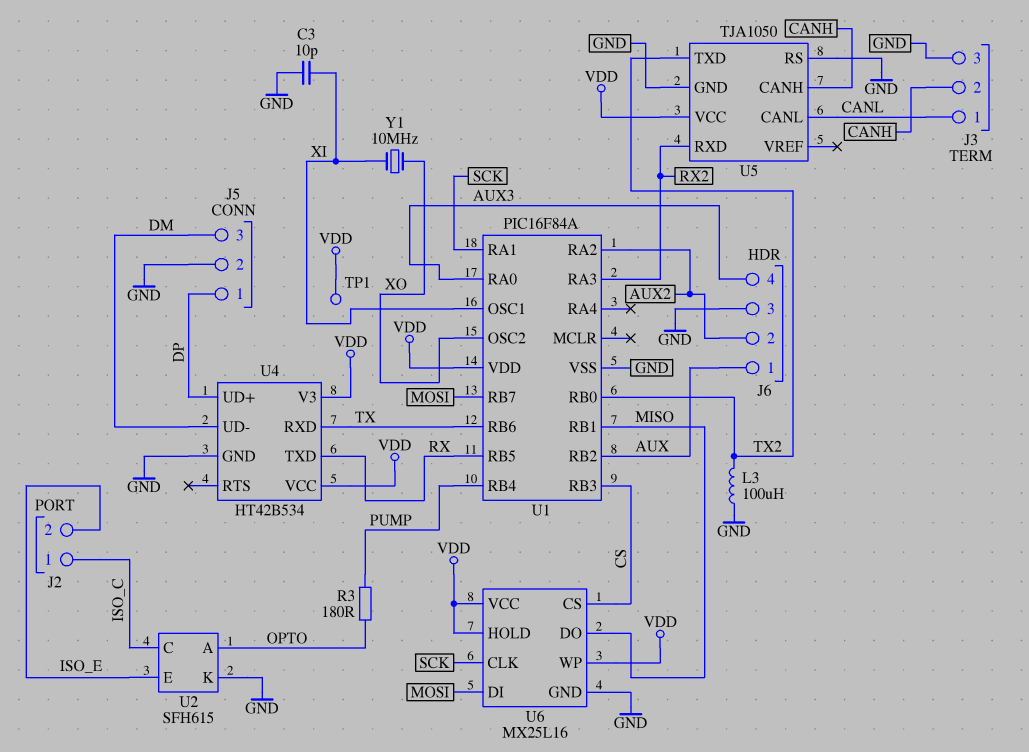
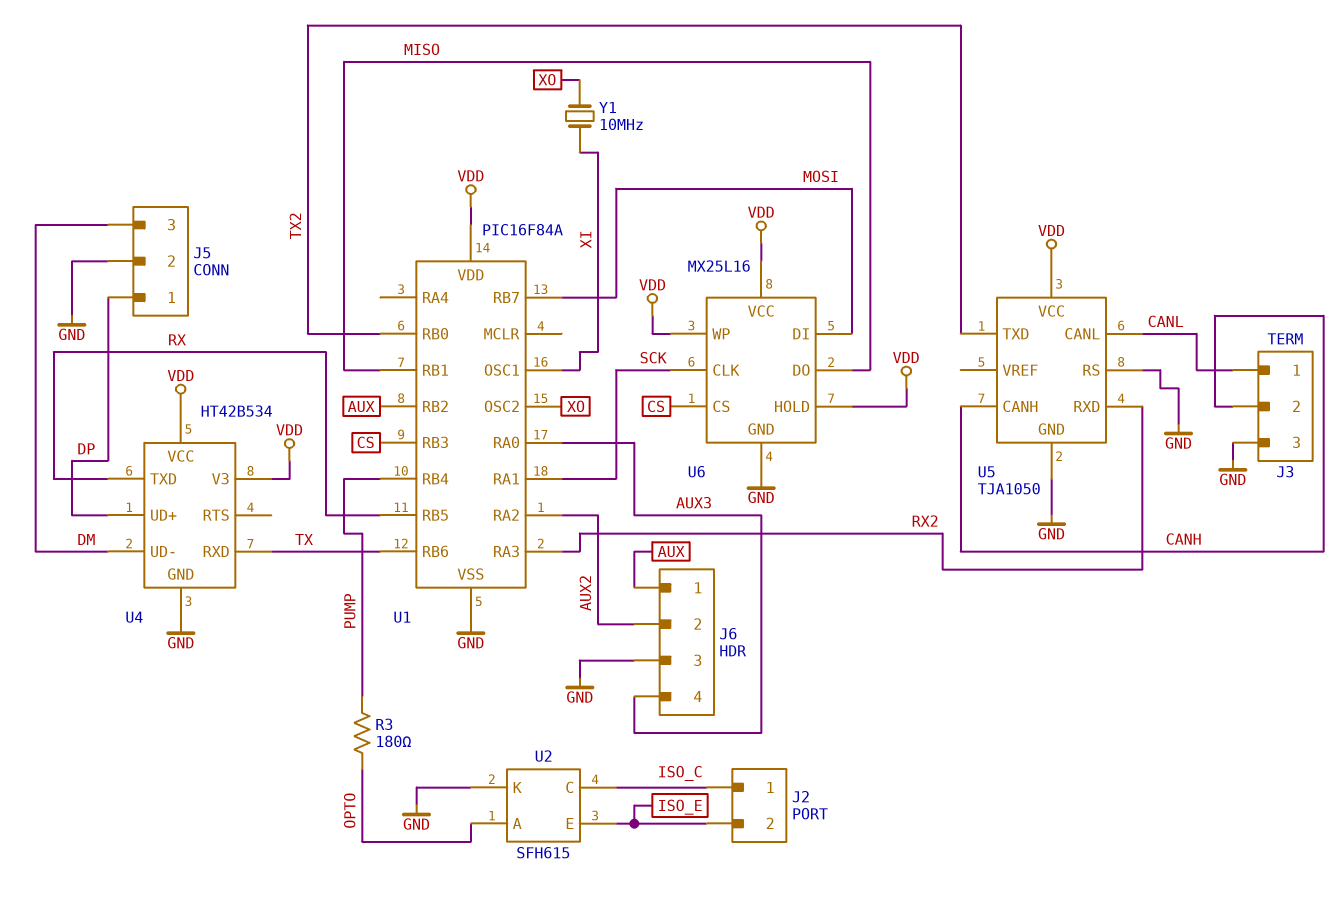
C3: 10pF (GND, XI) -> none
L3: 100uH (GND, TX2) -> none
TP1: test point (VDD) -> none

